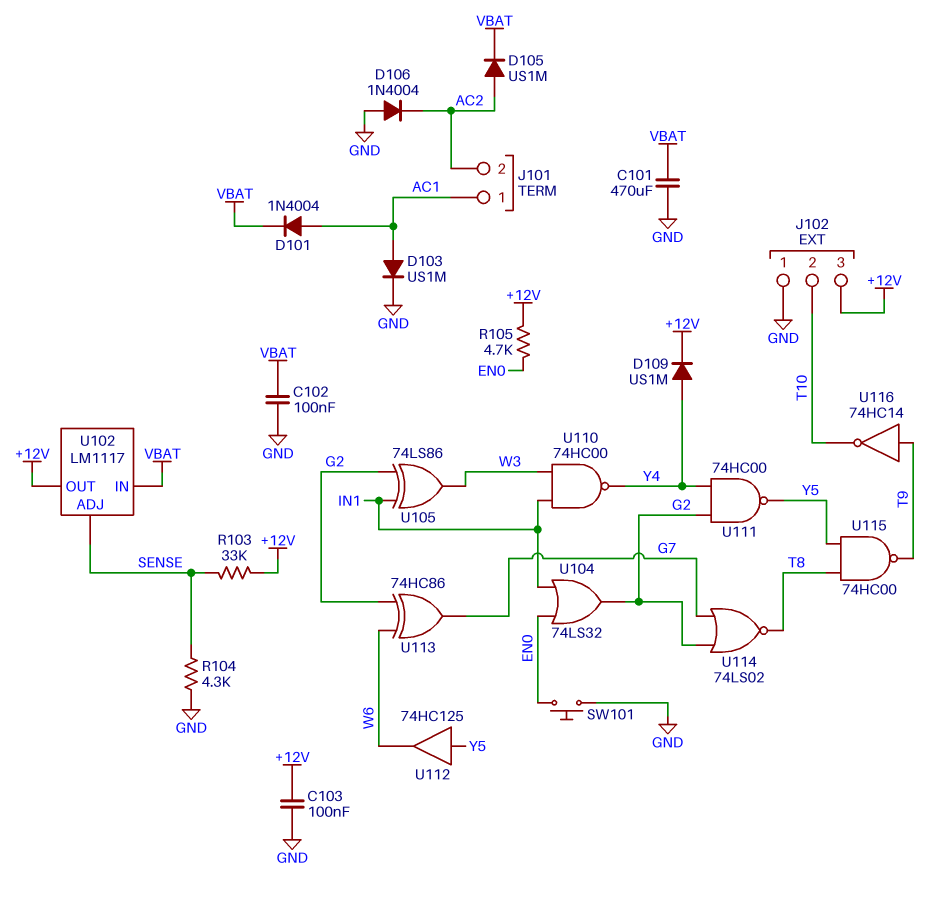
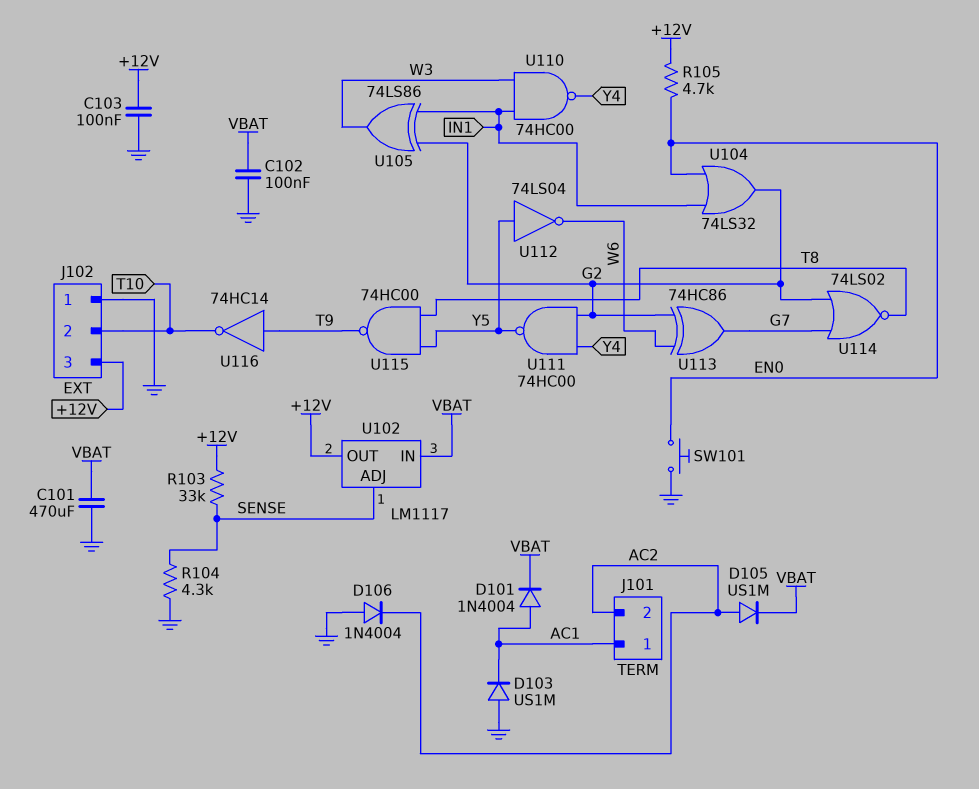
D103: diode US1M (A AC1, K GND) -> diode US1M (A GND, K AC1)
D109: diode US1M (A Y4, K +12V) -> none
U112: buffer 74HC125 (in Y5, out W6) -> NOT 74LS04 (in Y5, out W6)

